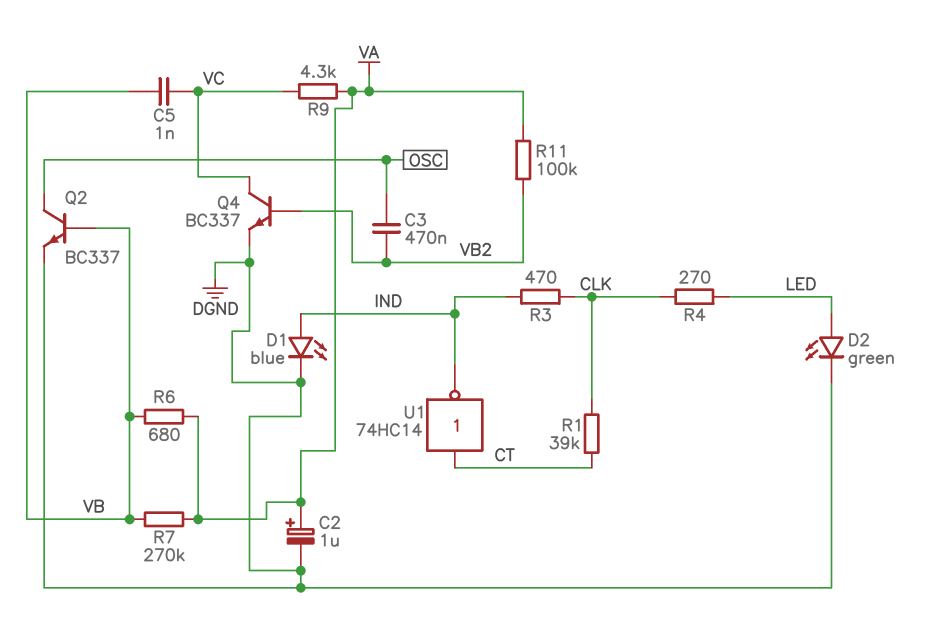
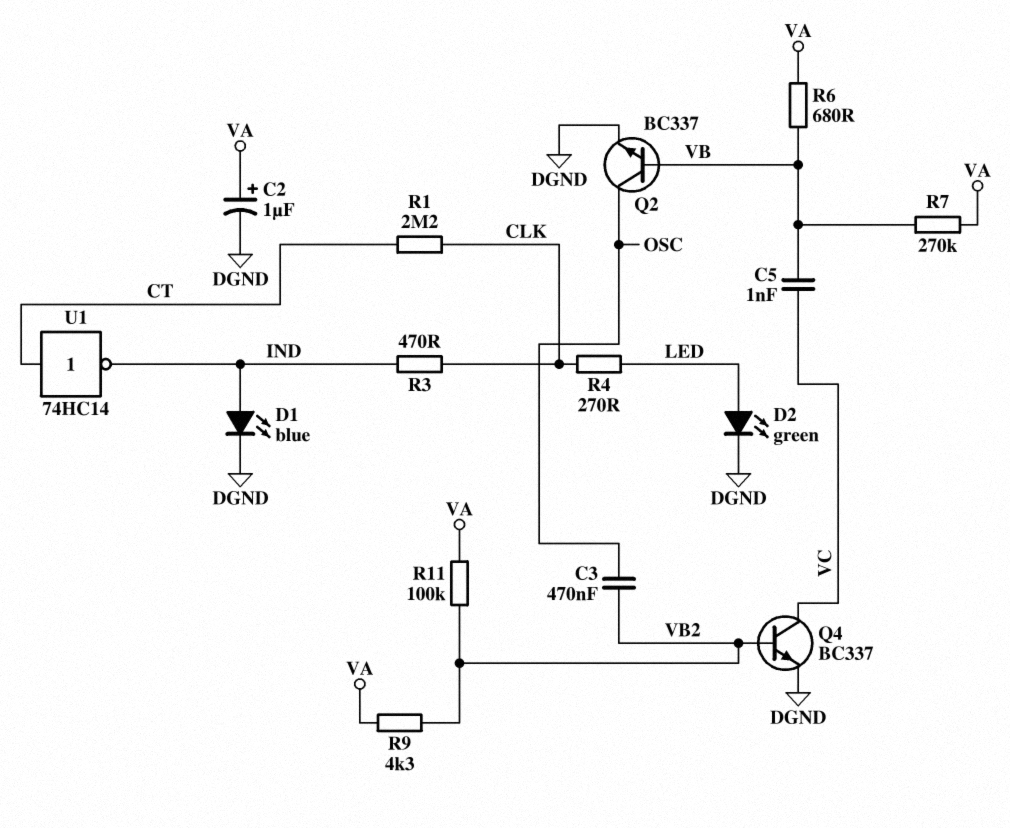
R1: 39k (CLK, CT) -> 2.2M (CLK, CT)
R9: 4.3k (VA, VC) -> 4.3k (VA, VB2)

